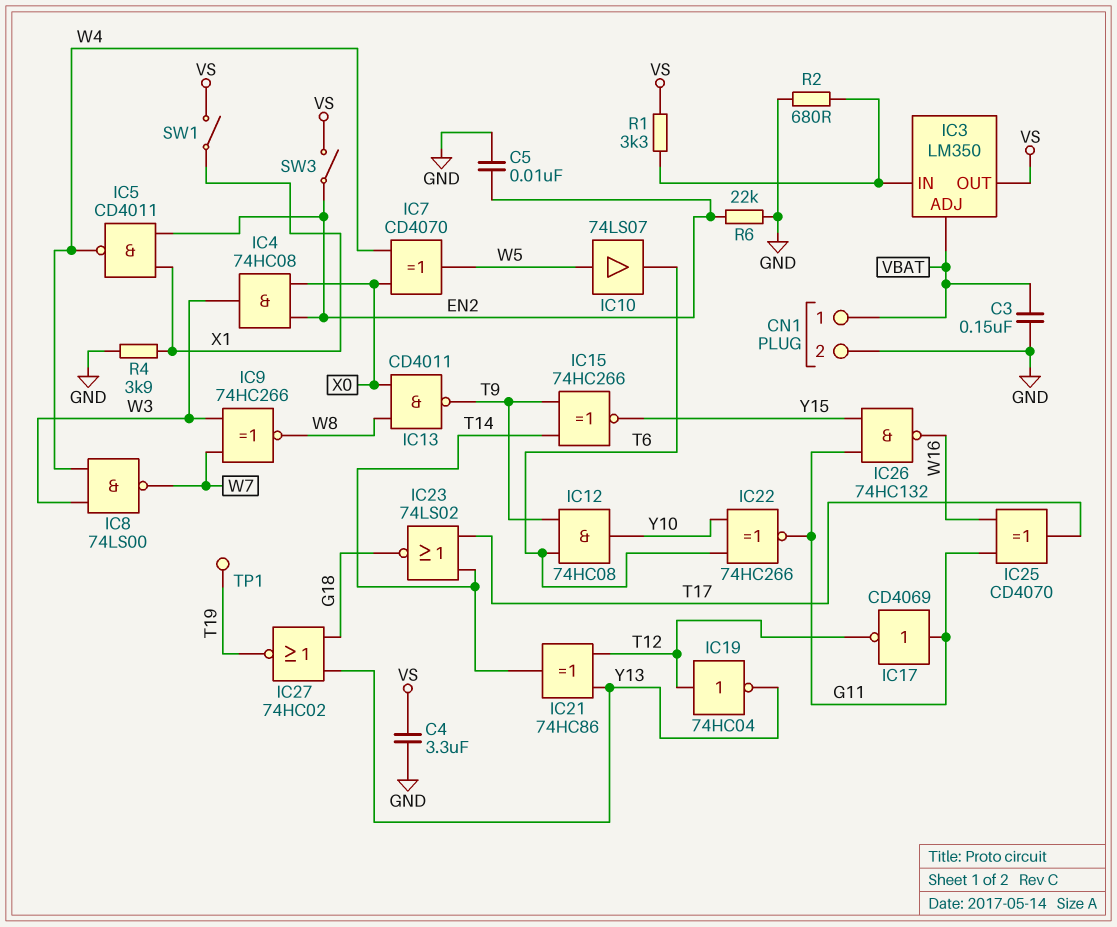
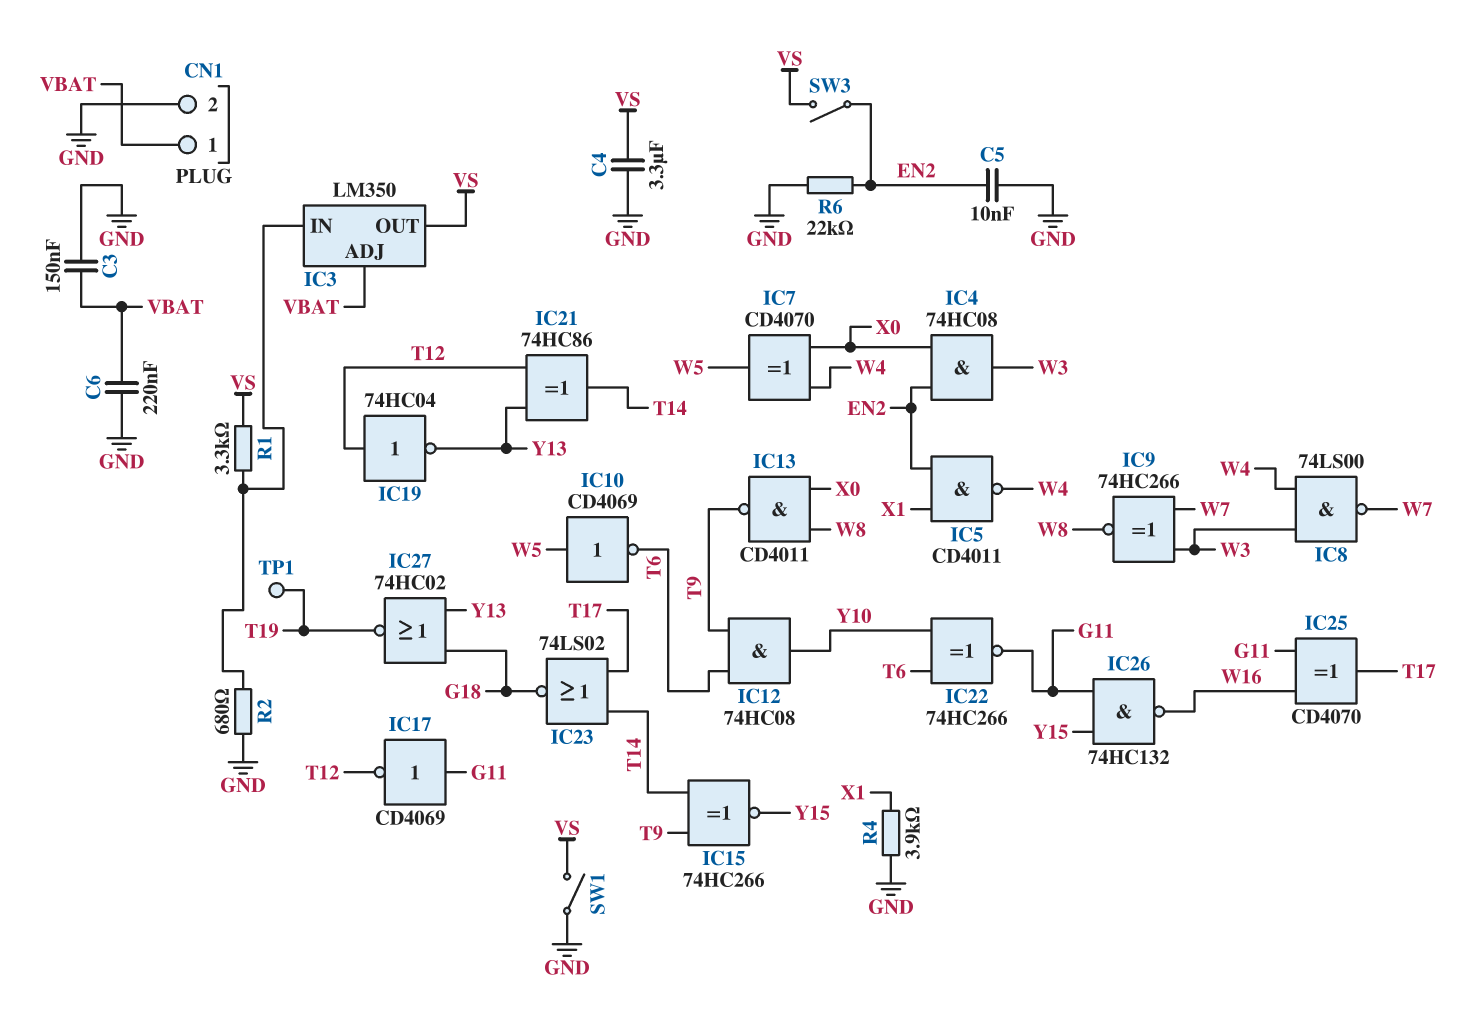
C6: none -> 220nF (GND, VBAT)
IC10: buffer 74LS07 (in W5, out T6) -> NOT CD4069 (in W5, out T6)
SW1: switch (VS, X1) -> switch (GND, VS)

